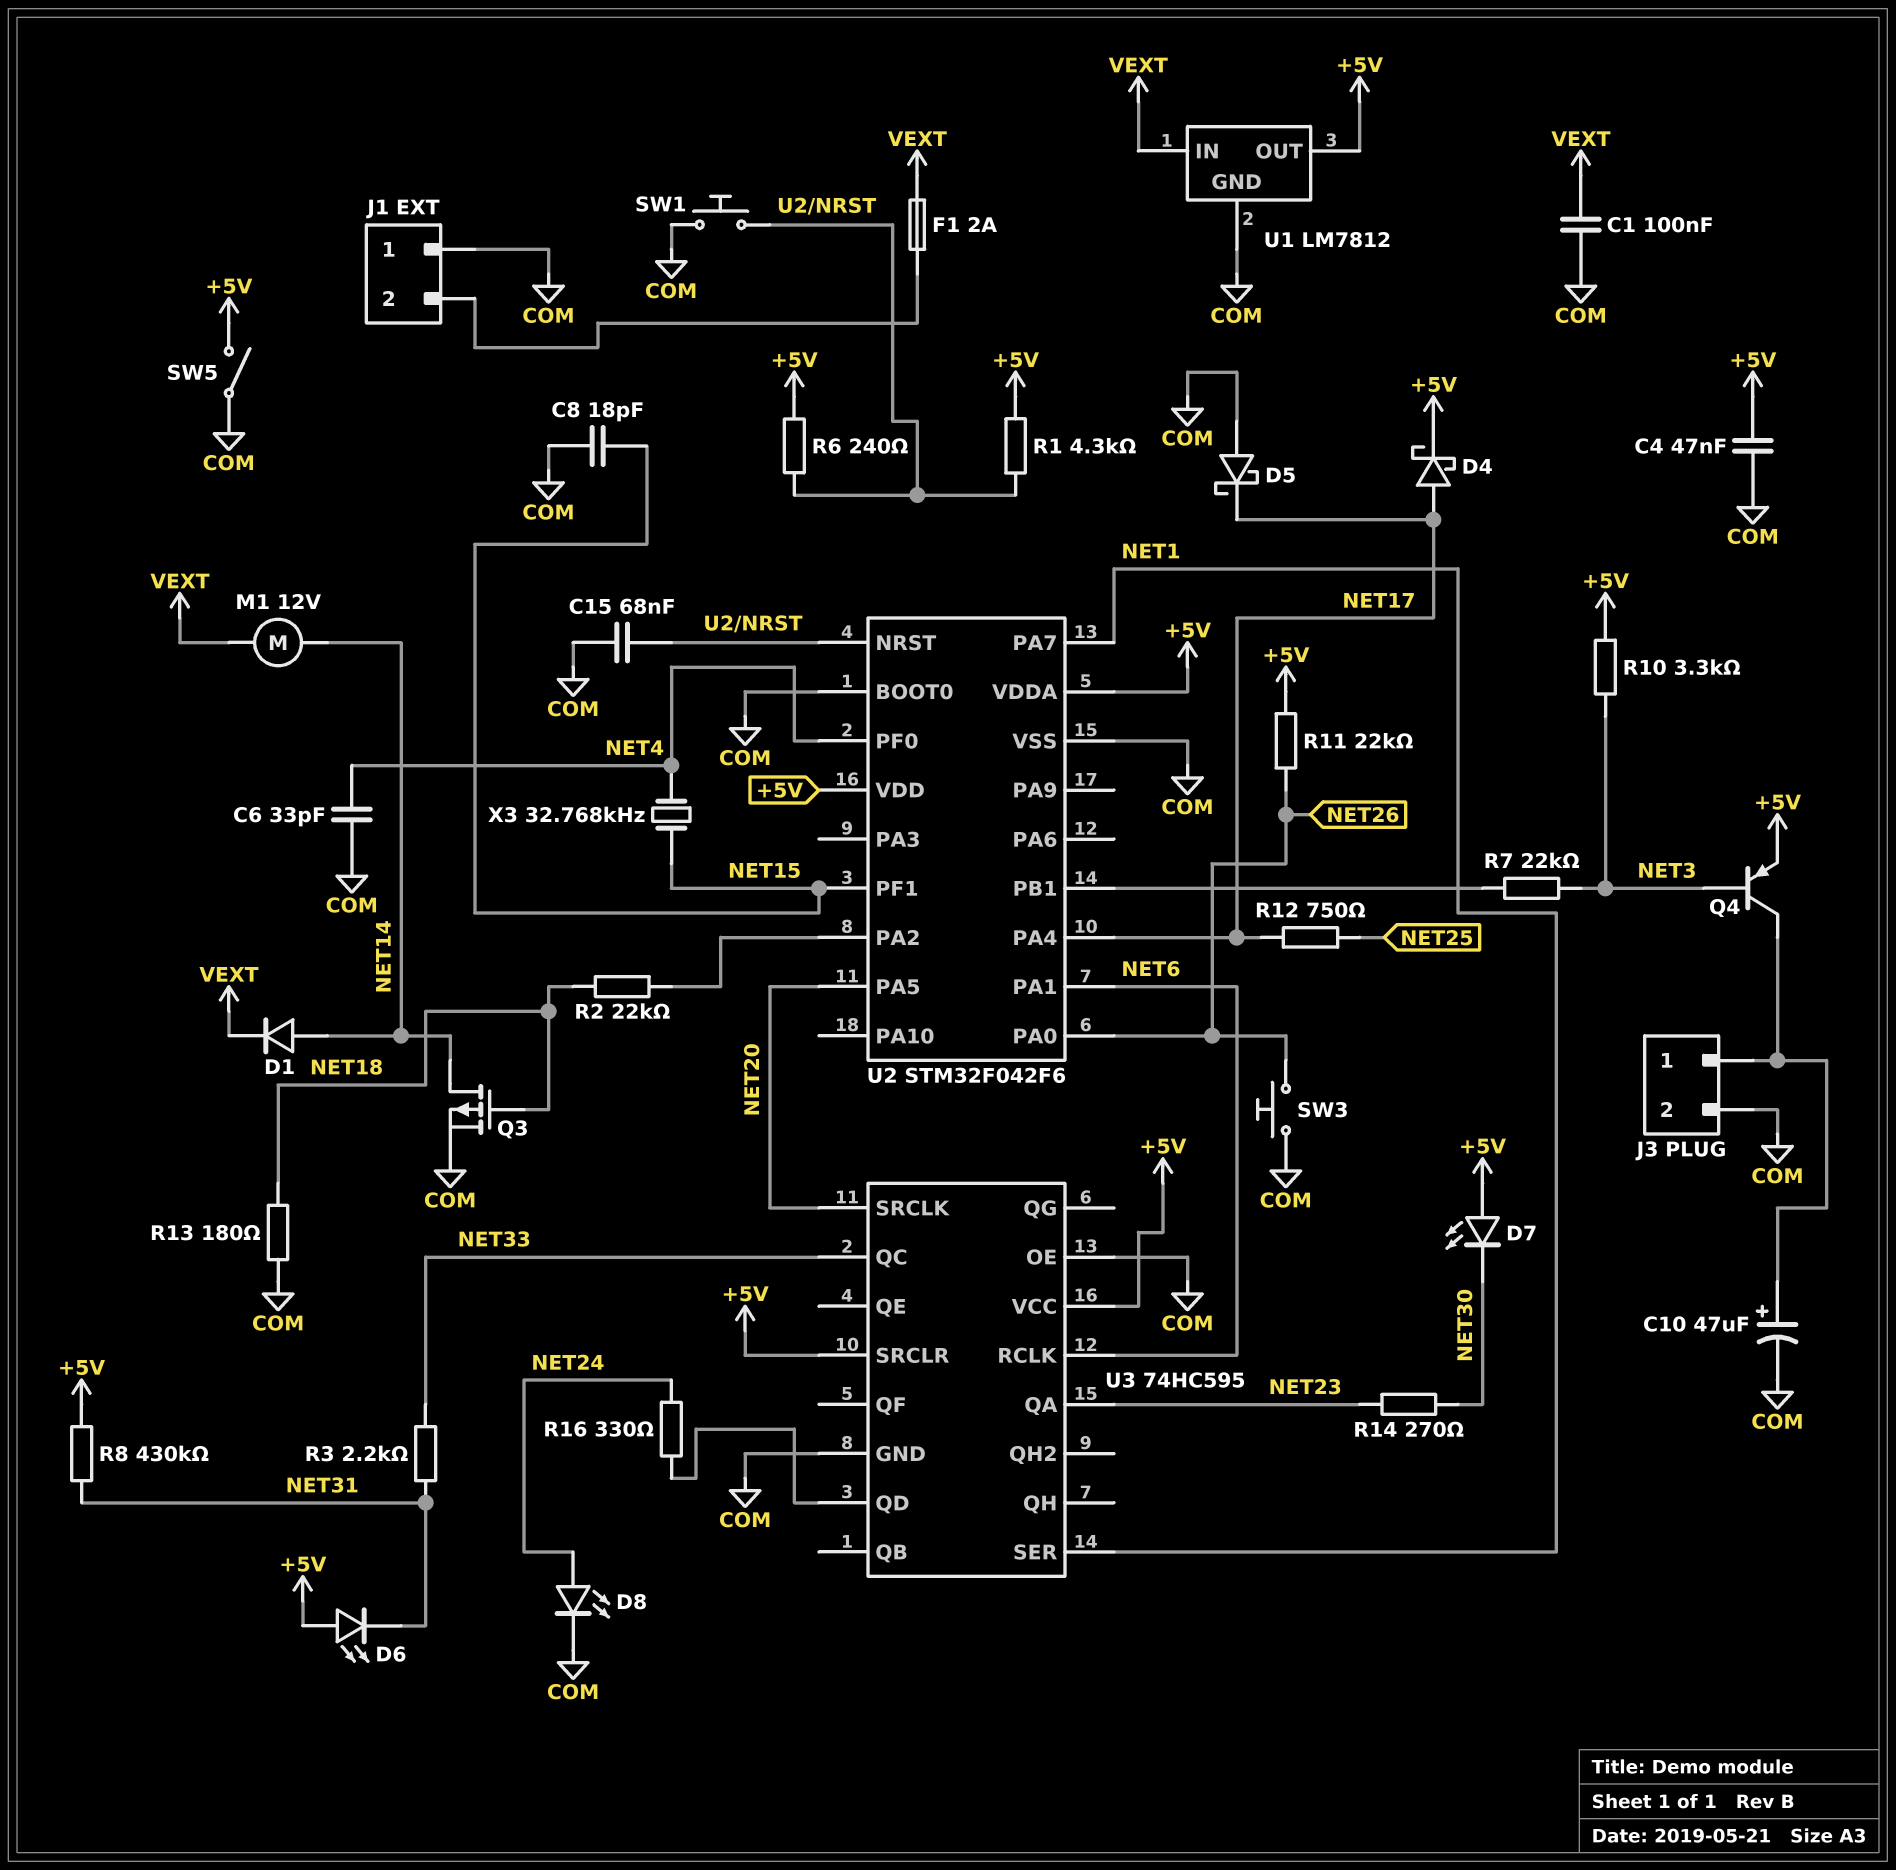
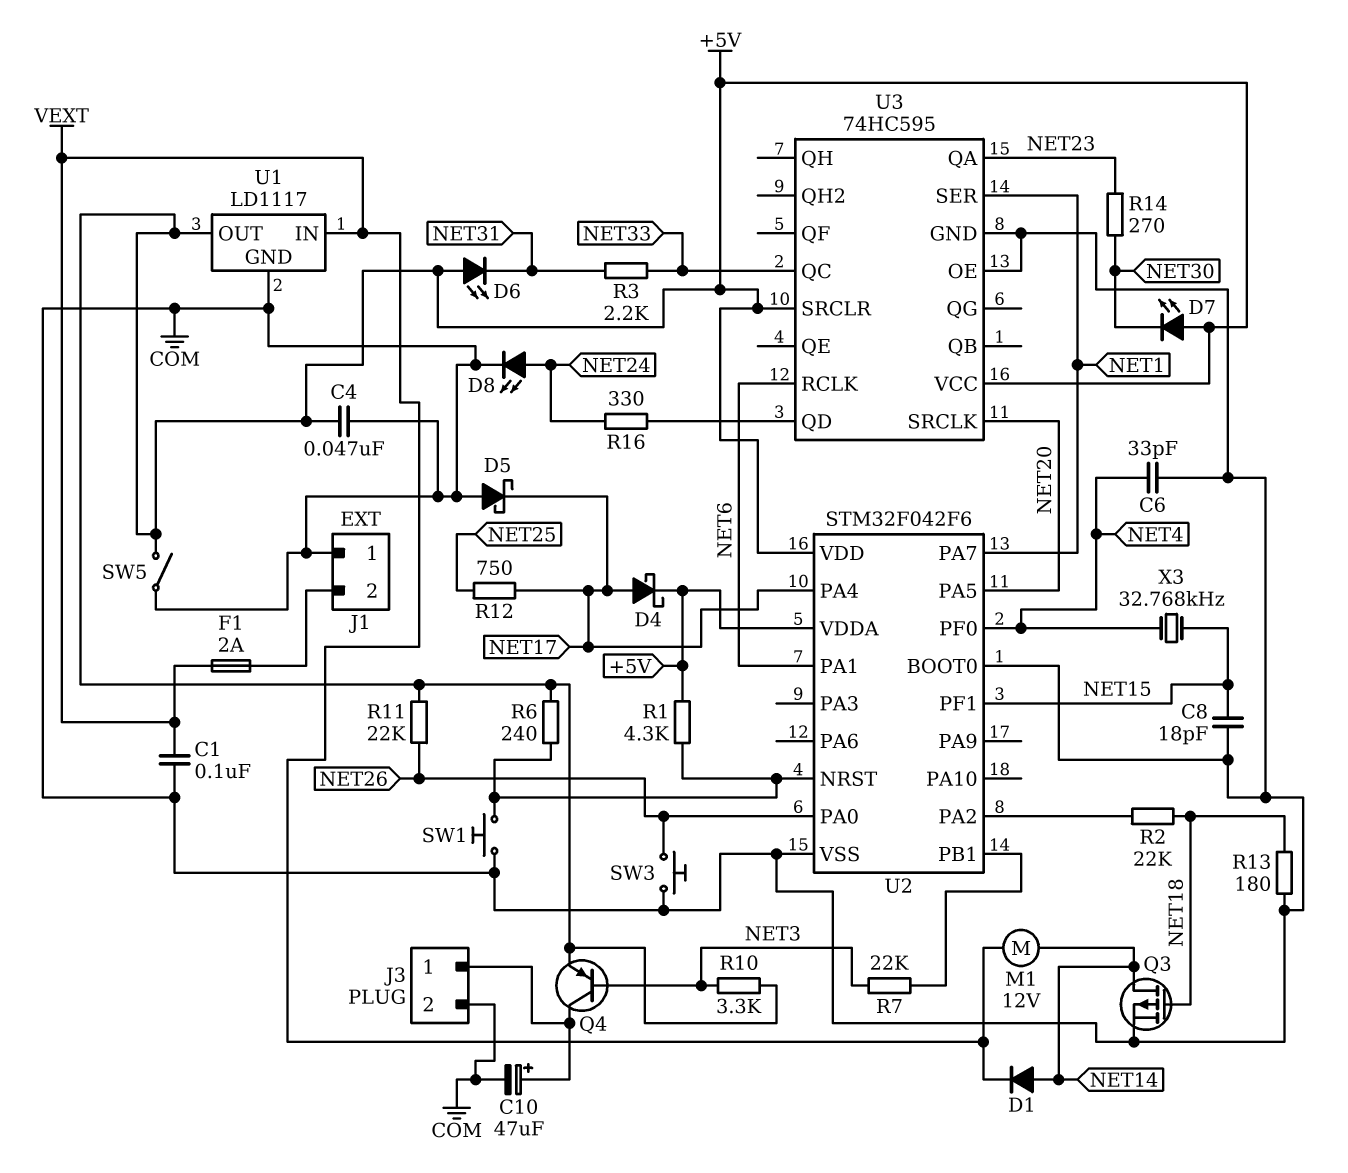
C15: 68nF (COM, U2/NRST) -> none
R8: 430k (+5V, NET31) -> none
U1: LM7812 -> LD1117

